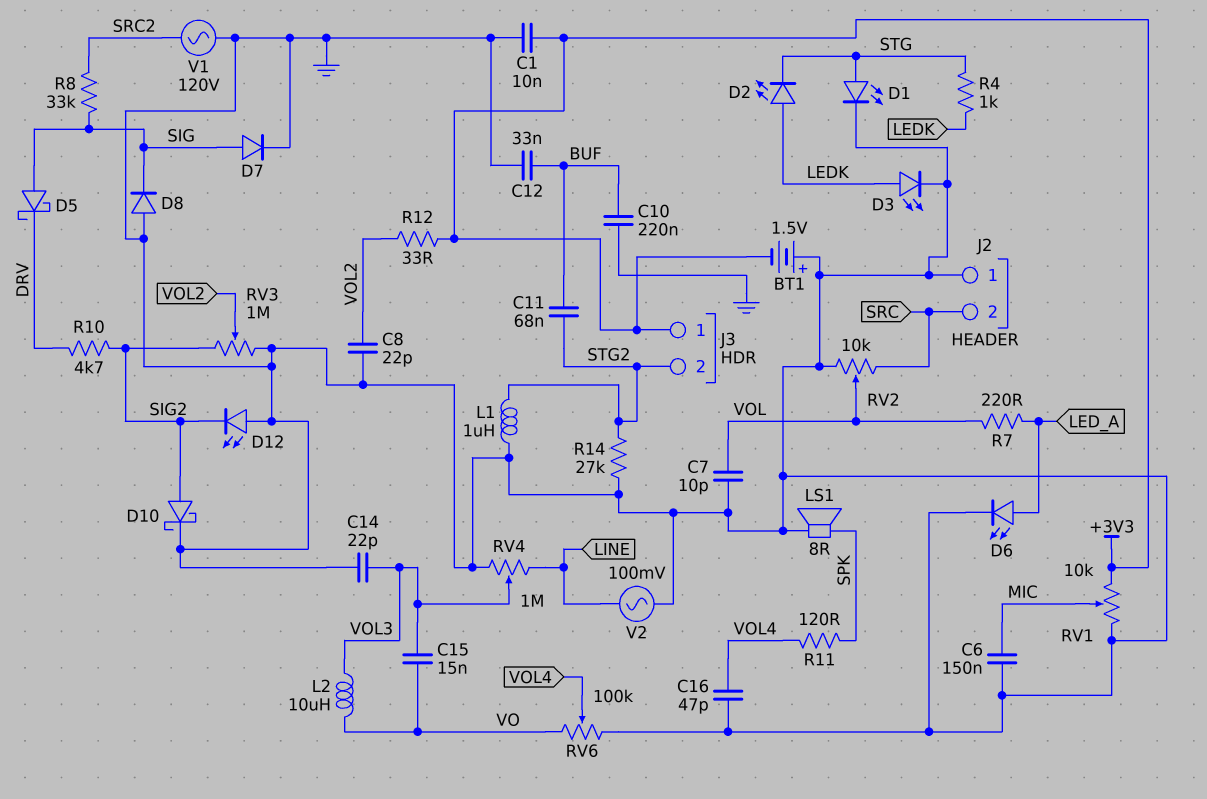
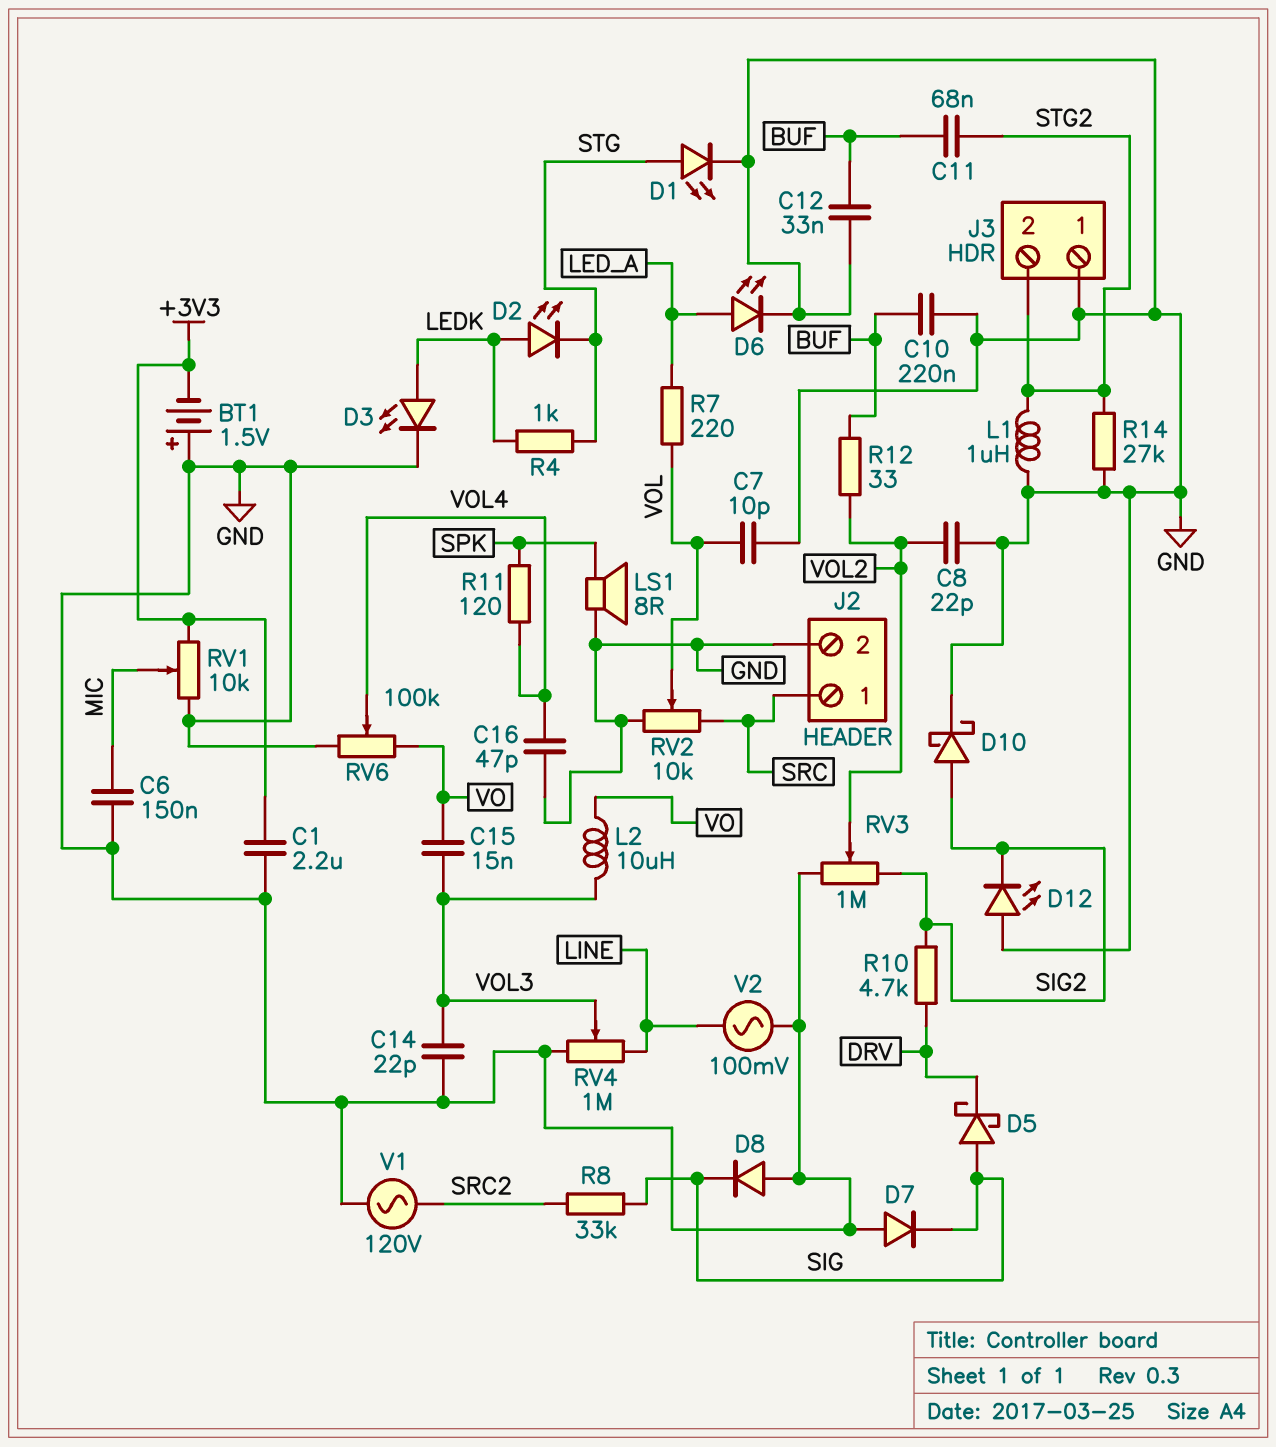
C1: 10nF (+3V3, GND) -> 2.2uF (+3V3, GND)
D7: diode (A SIG, K GND) -> diode (A GND, K SIG)
J2 pin 1: GND -> SRC
J2 pin 2: SRC -> GND
J3 pin 1: +3V3 -> GND
R12: 33 (+3V3, VOL2) -> 33 (BUF, VOL2)

